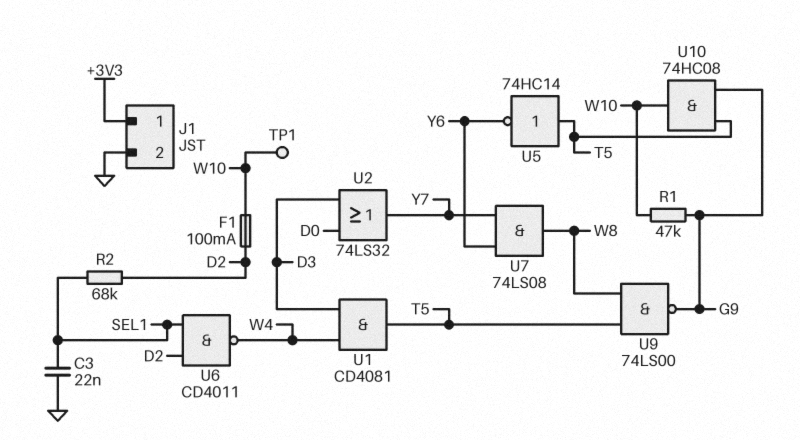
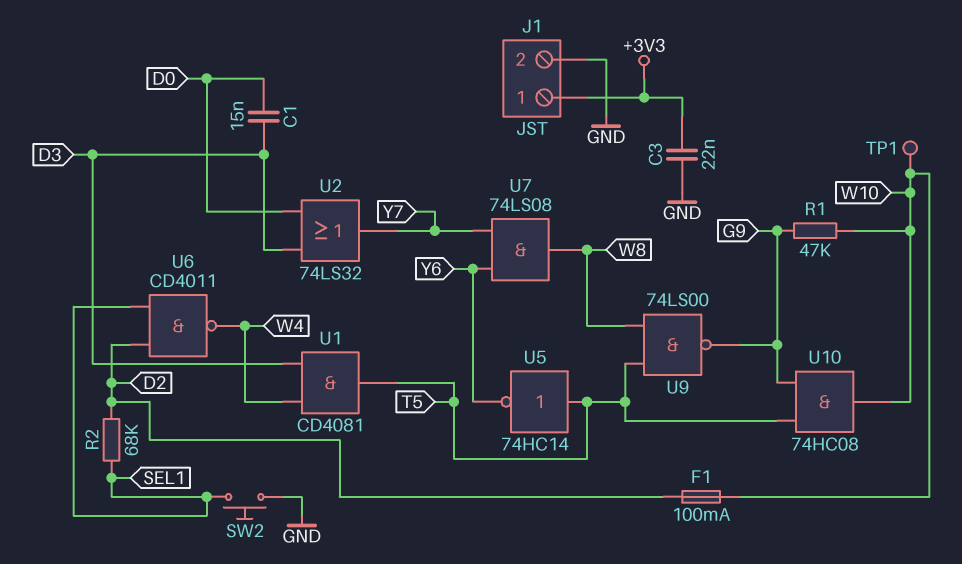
C1: none -> 15nF (D0, D3)
C3: 22nF (GND, SEL1) -> 22nF (+3V3, GND)
SW2: none -> button (GND, SEL1)

